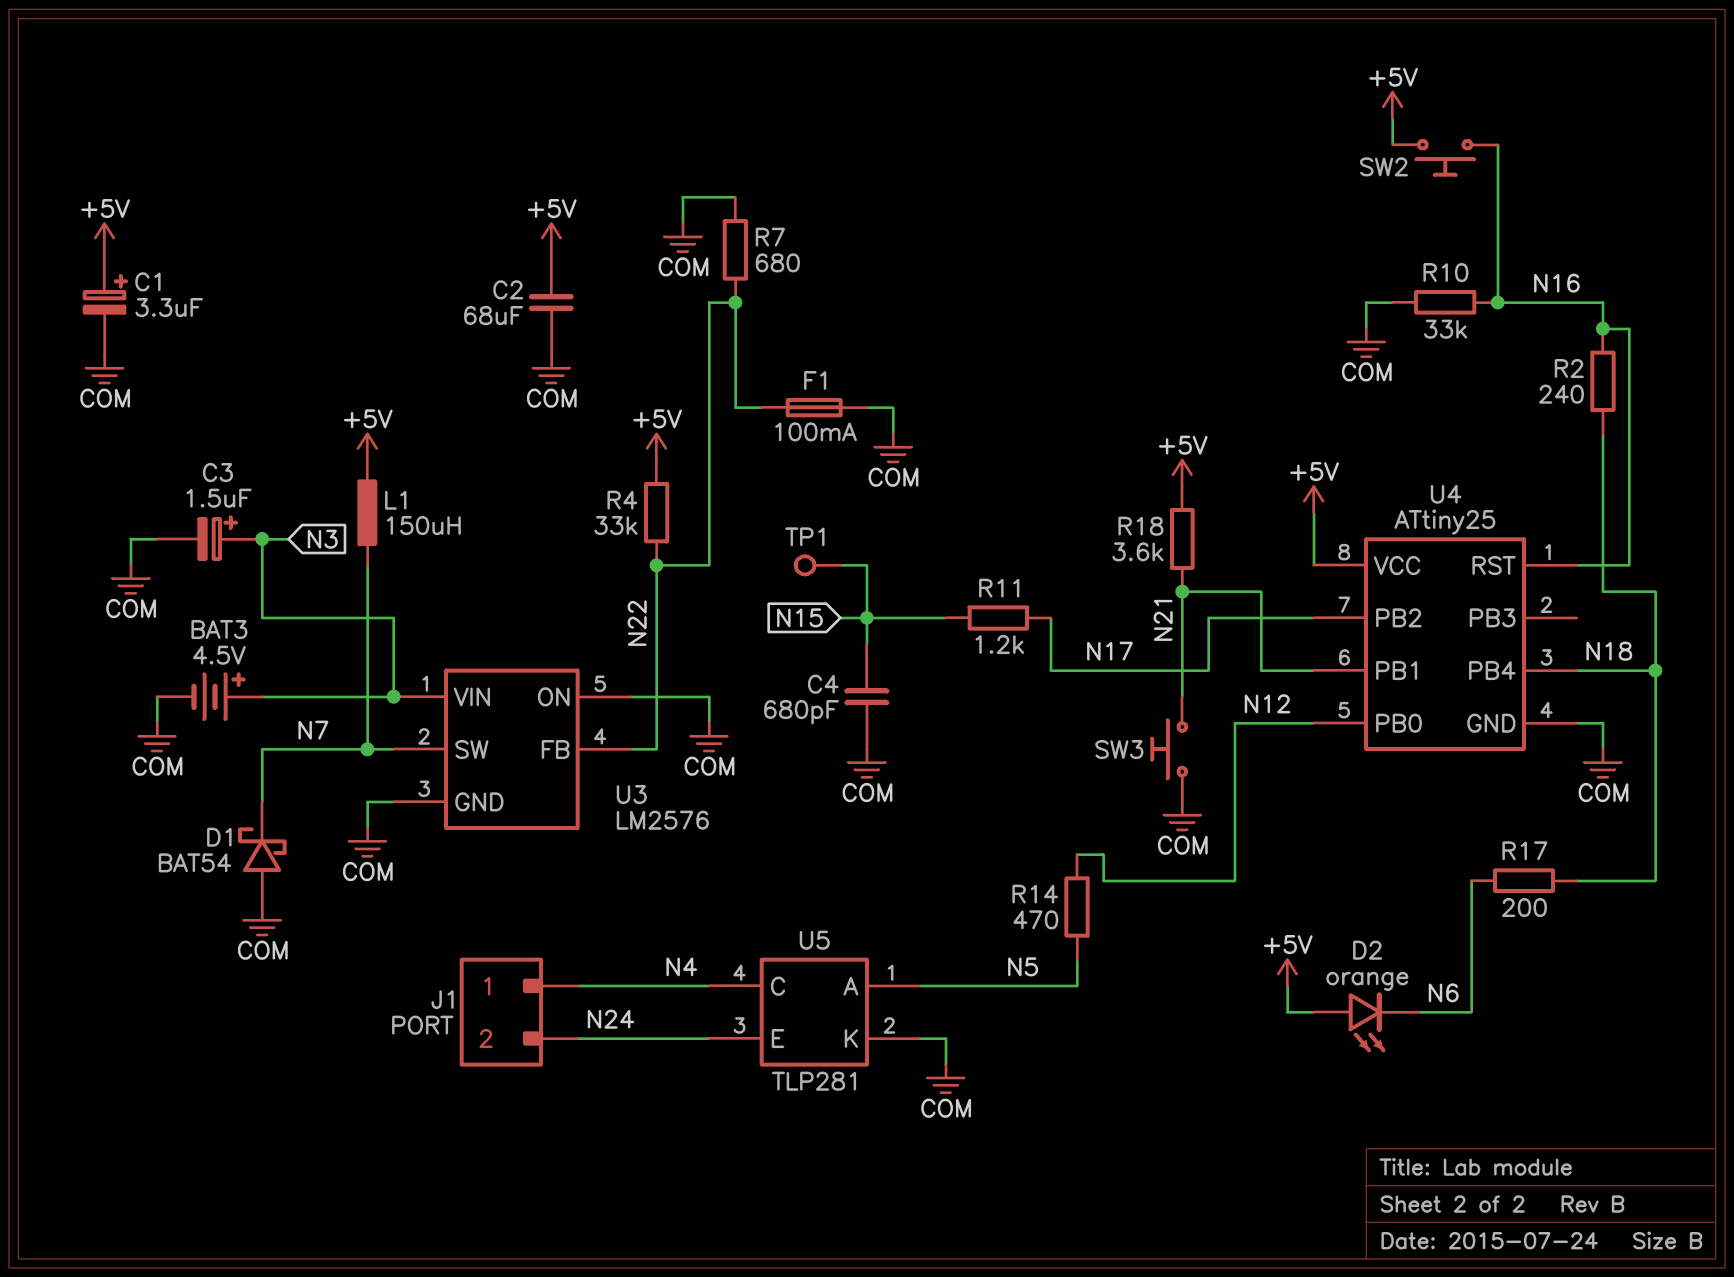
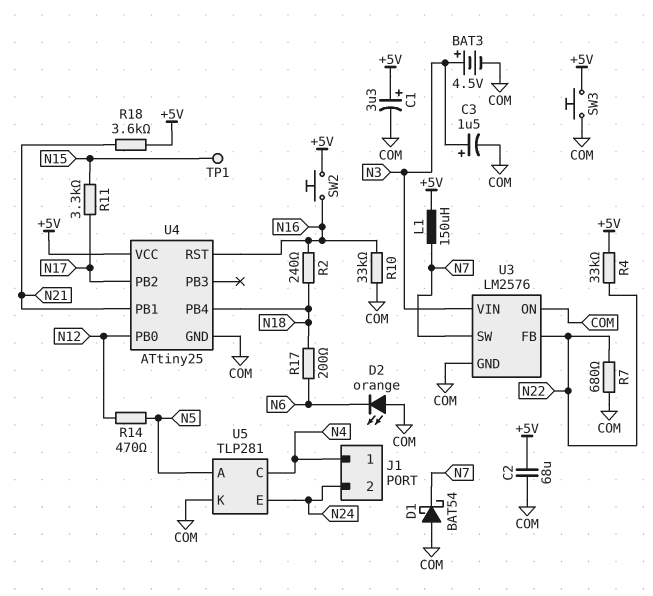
C4: 680pF (COM, N15) -> none
D2: LED orange (A +5V, K N6) -> LED orange (A COM, K N6)
F1: 100mA (COM, N22) -> none
R11: 1.2k (N15, N17) -> 3.3k (N15, N17)
SW3: button (COM, N21) -> button (+5V, COM)

